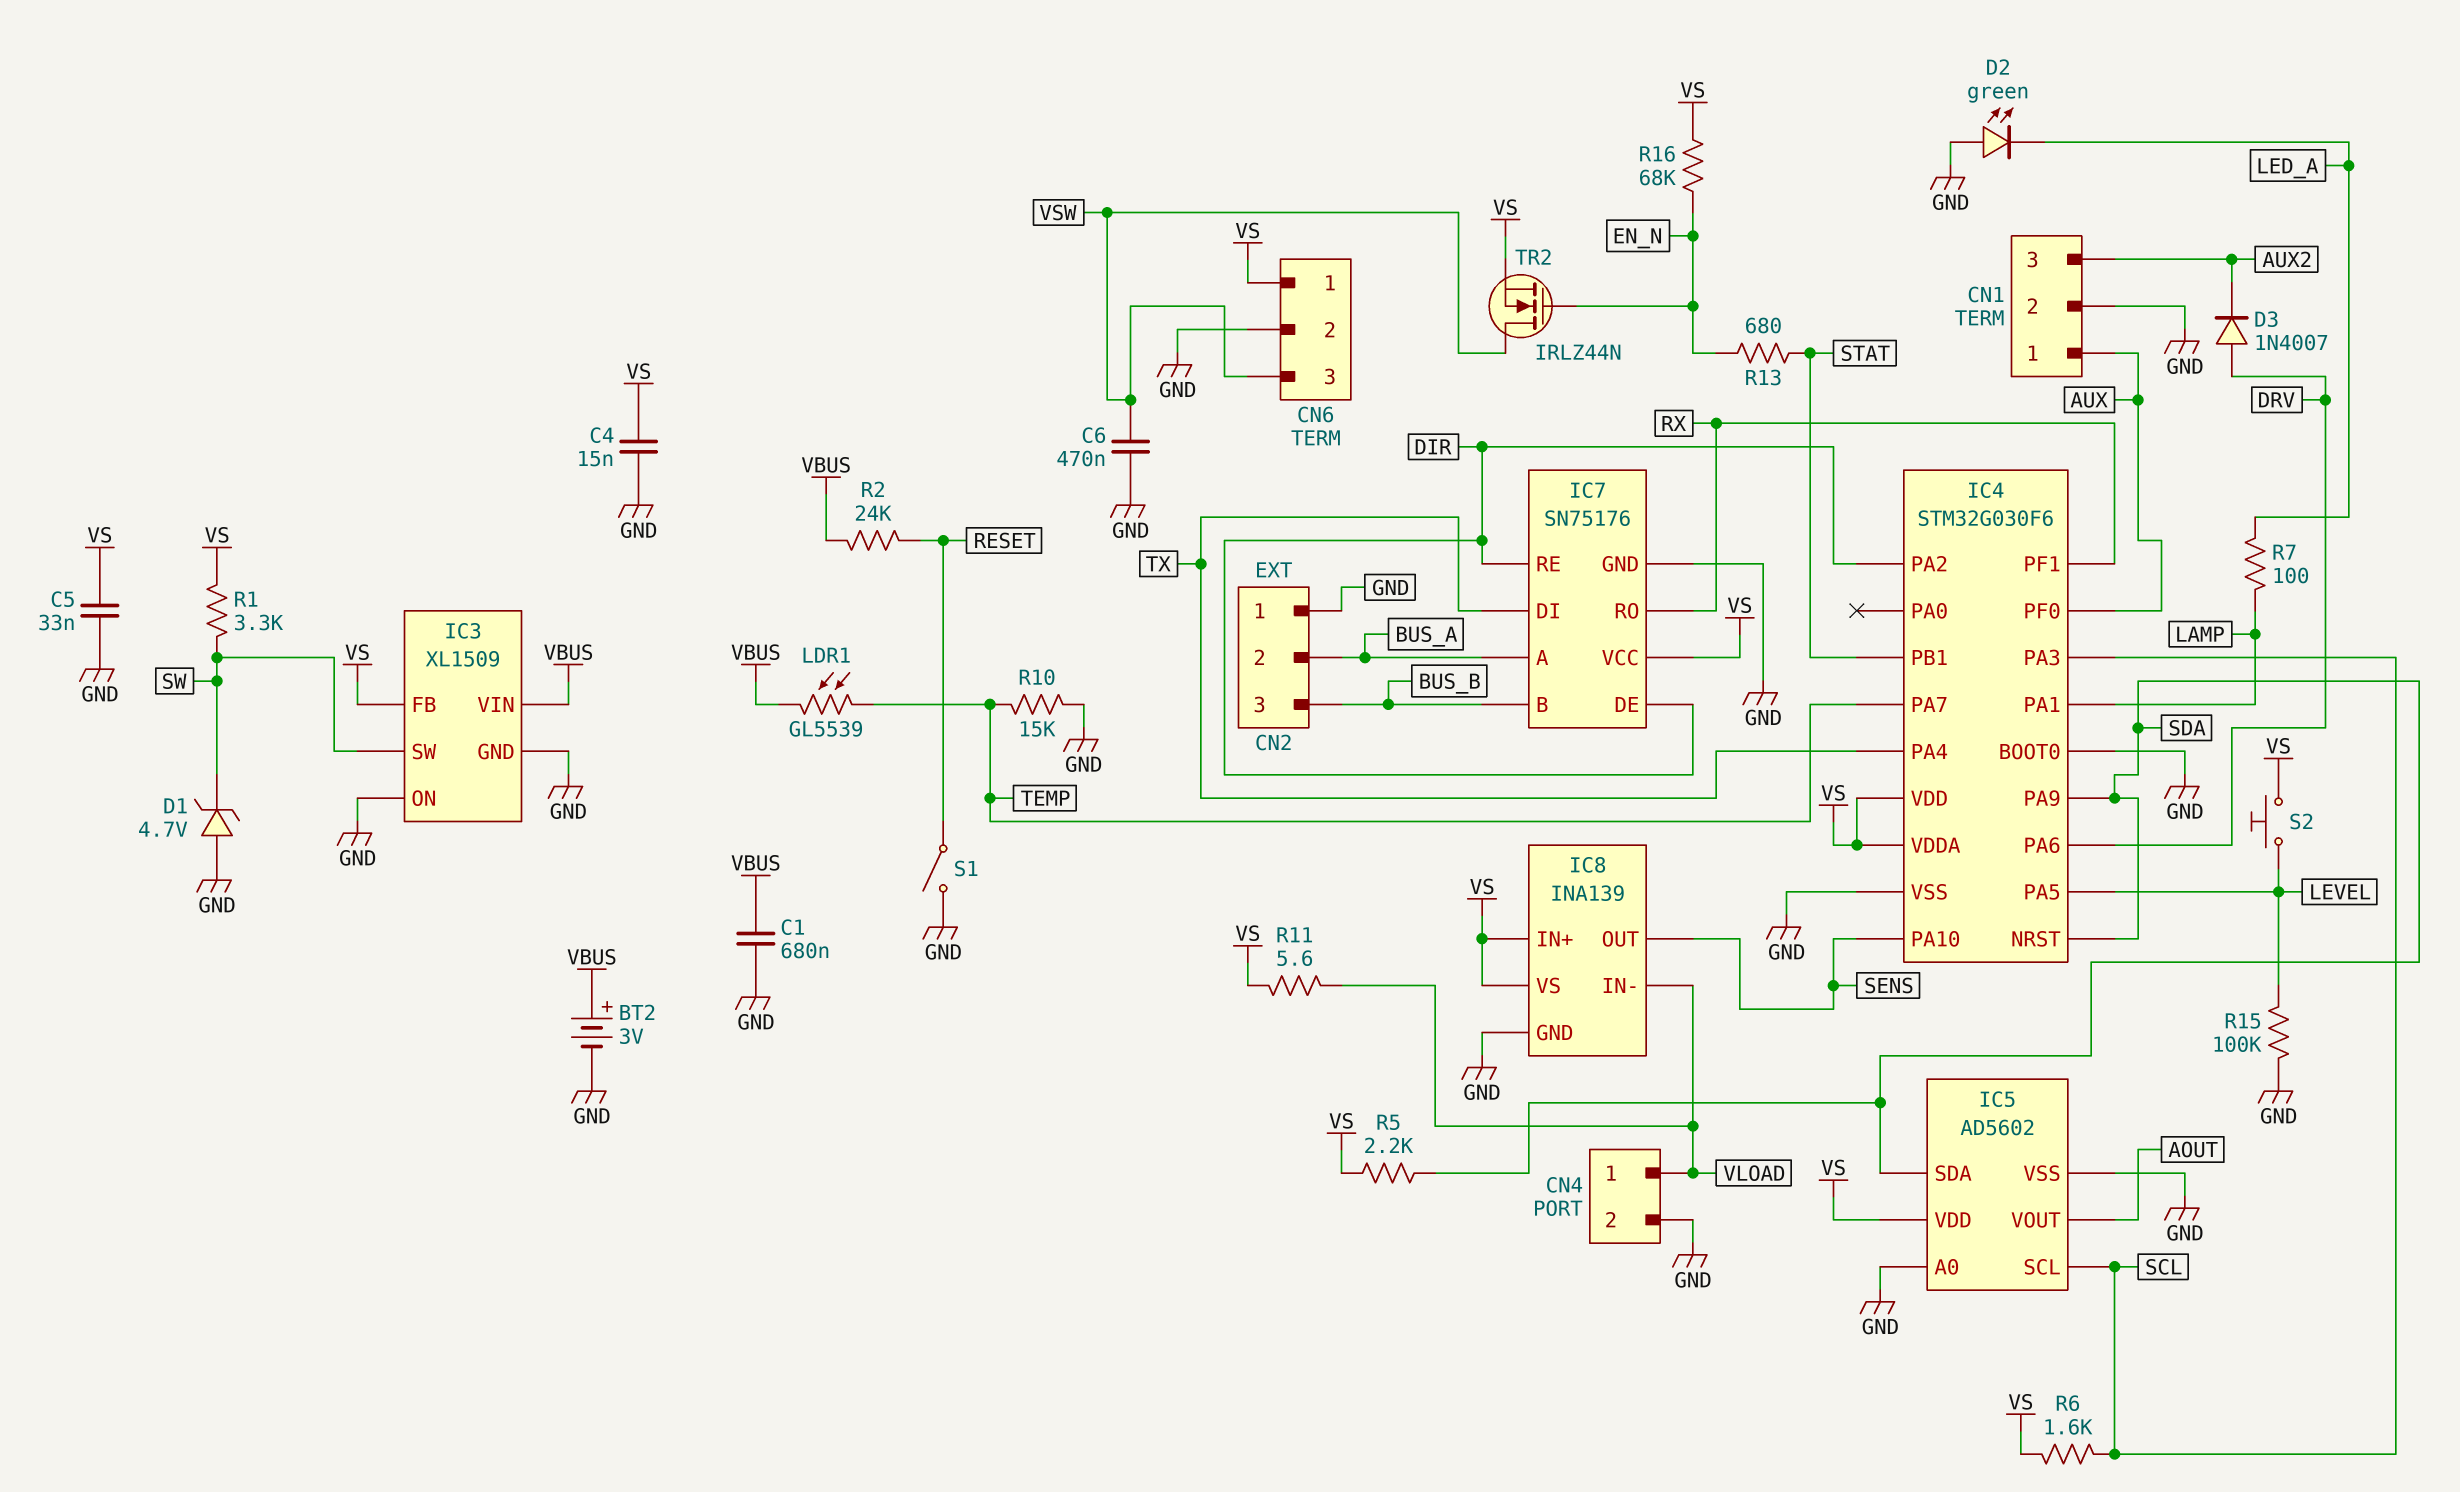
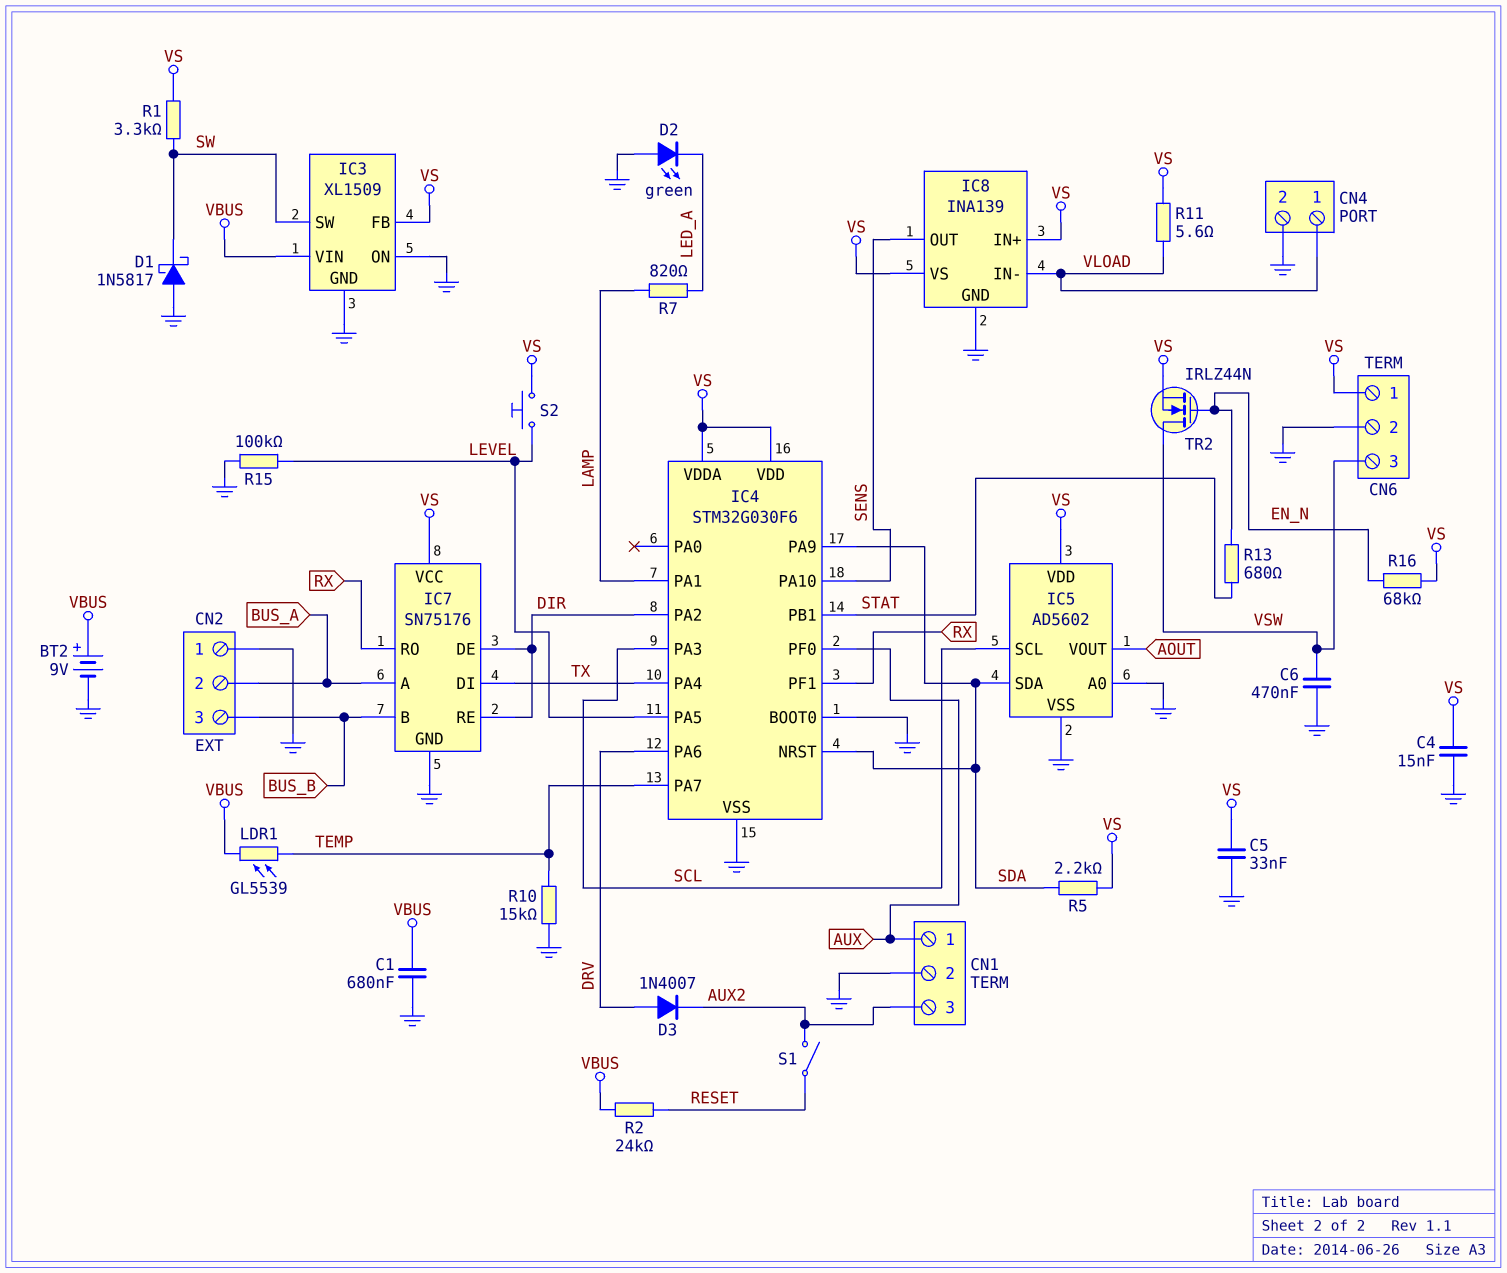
BT2: 3V (plus VBUS, minus GND) -> 9V (plus VBUS, minus GND)
D1: zener 4.7V (A GND, K SW) -> schottky 1N5817 (A GND, K SW)
R6: 1.6k (SCL, VS) -> none
R7: 100 (LAMP, LED_A) -> 820 (LAMP, LED_A)
S1: switch (GND, RESET) -> switch (AUX2, RESET)

